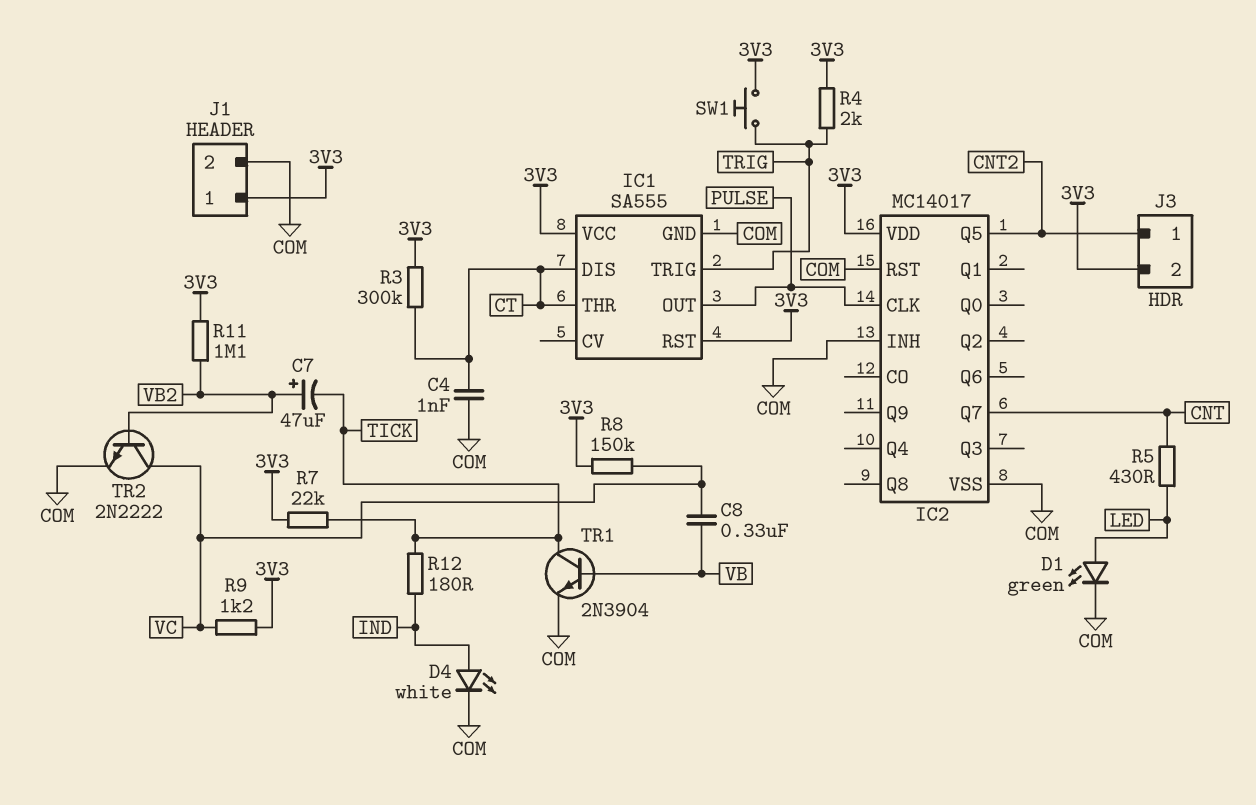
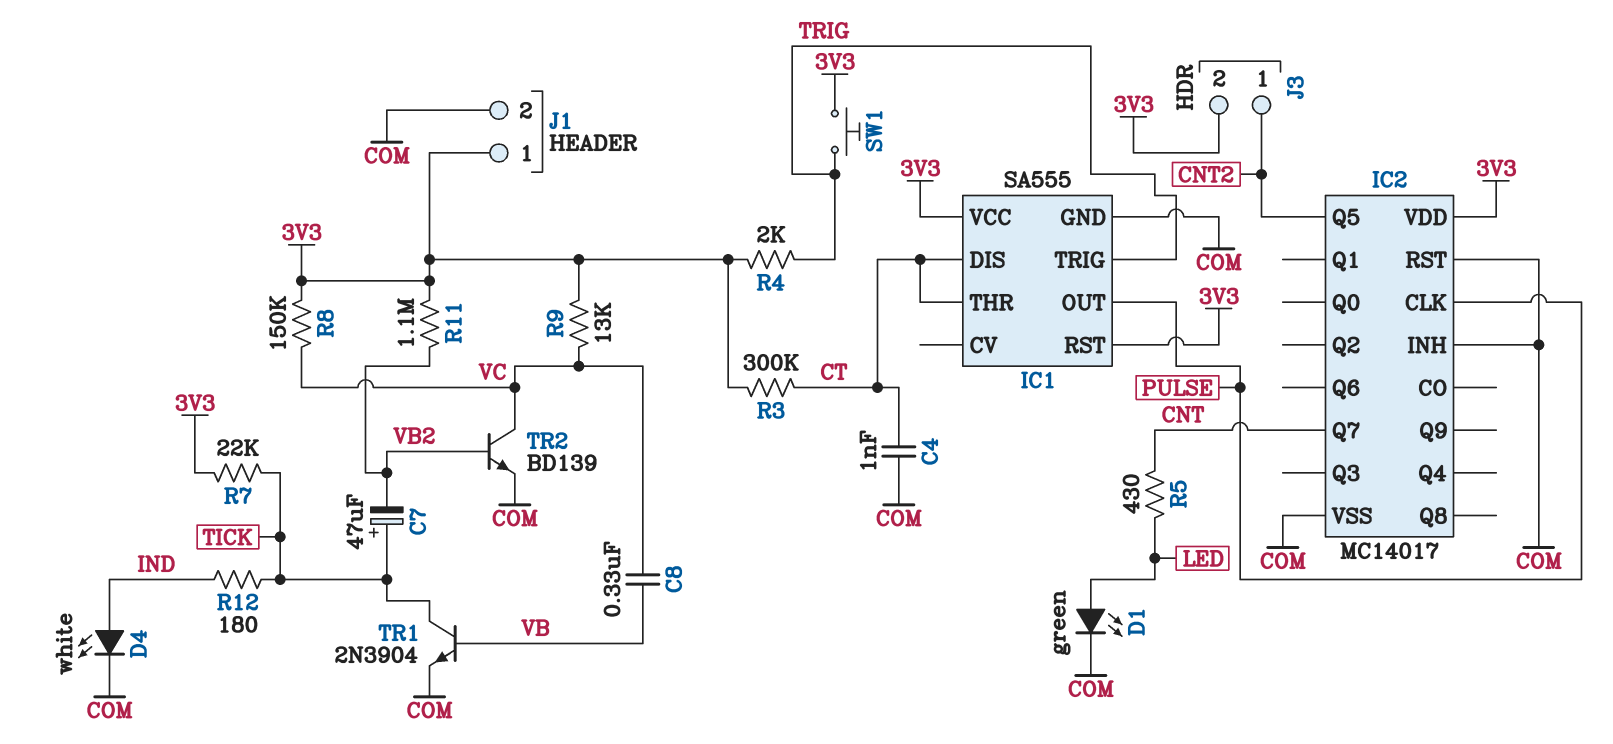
C7: 47uF (plus VB2, minus TICK) -> 47uF (plus TICK, minus VB2)
R9: 1.2k (3V3, VC) -> 13k (3V3, VC)
TR2: NPN 2N2222 (B VB2, C VC, E COM) -> NPN BD139 (B VB2, C VC, E COM)

